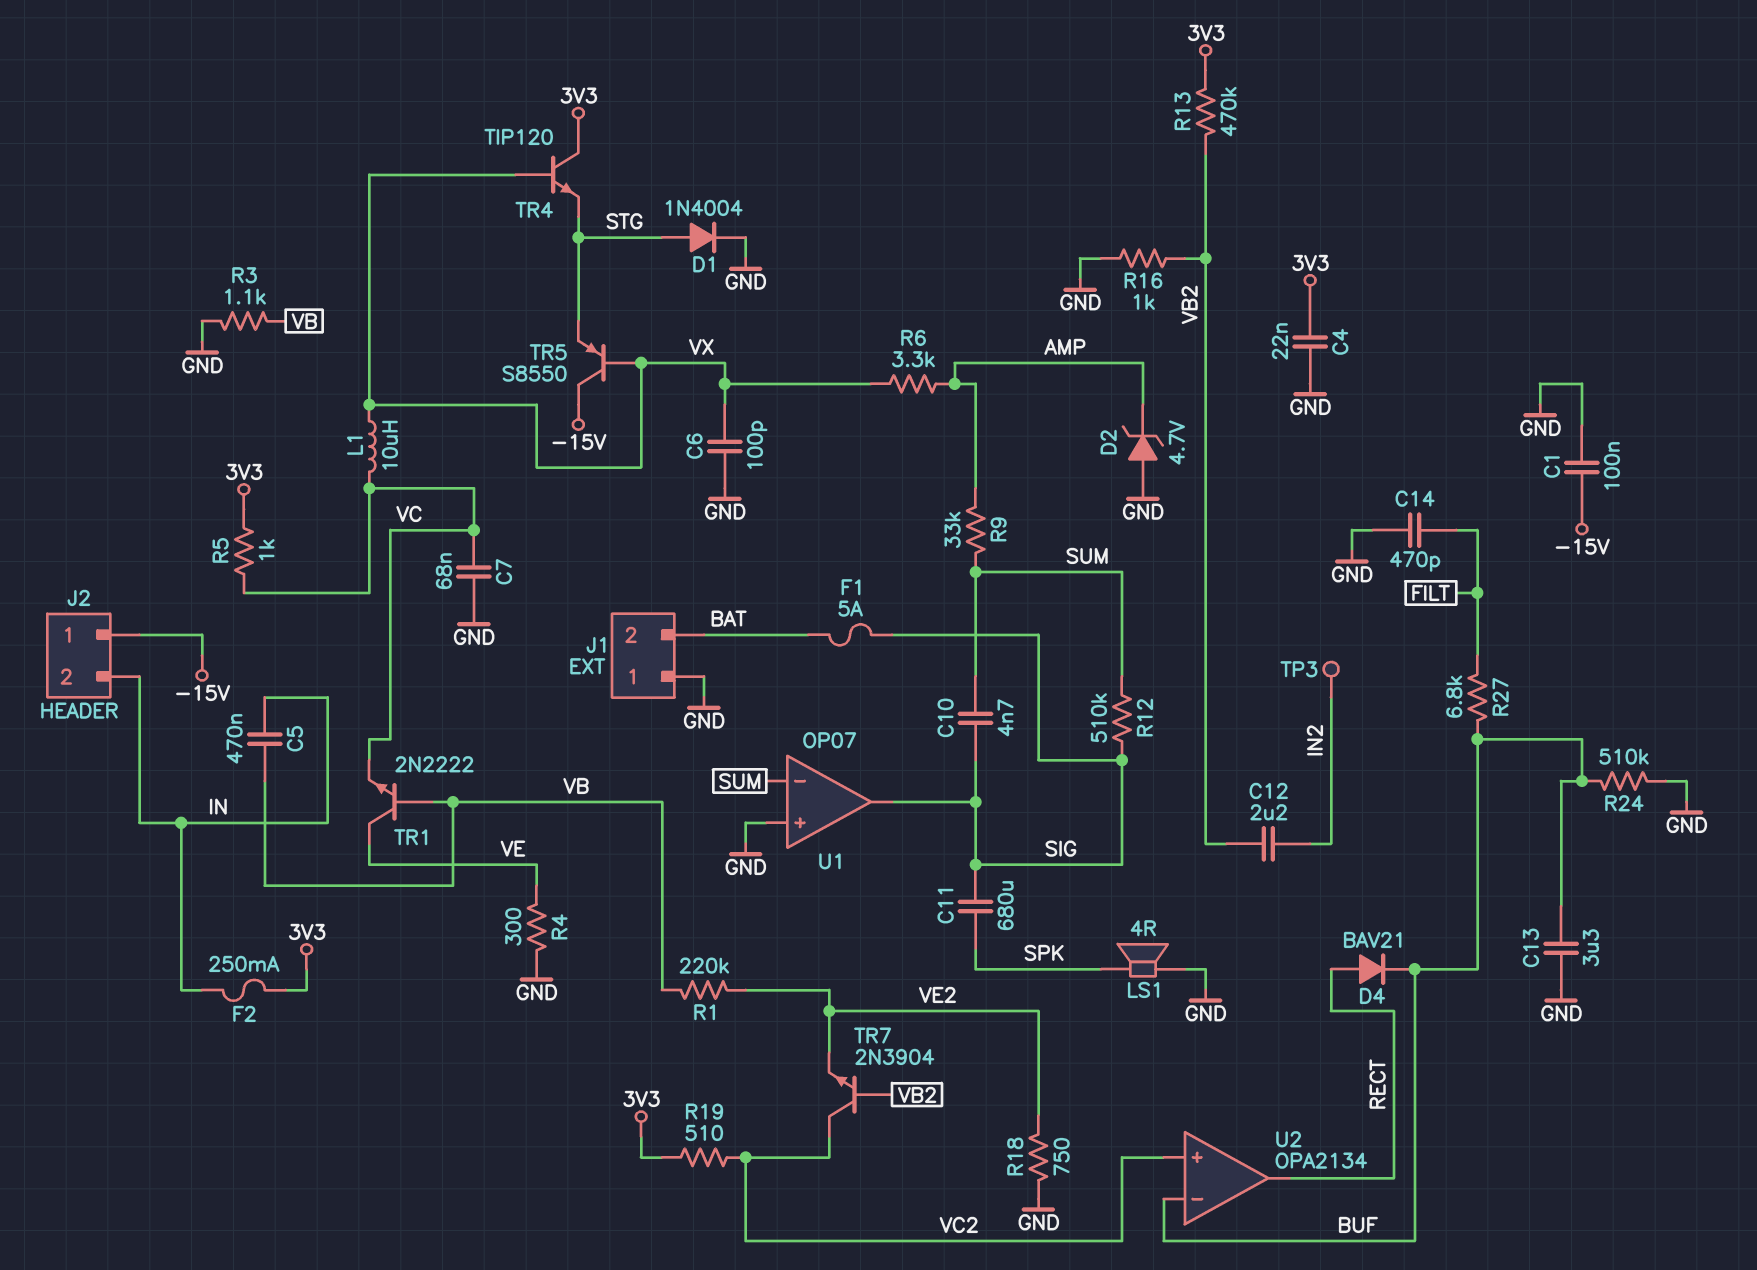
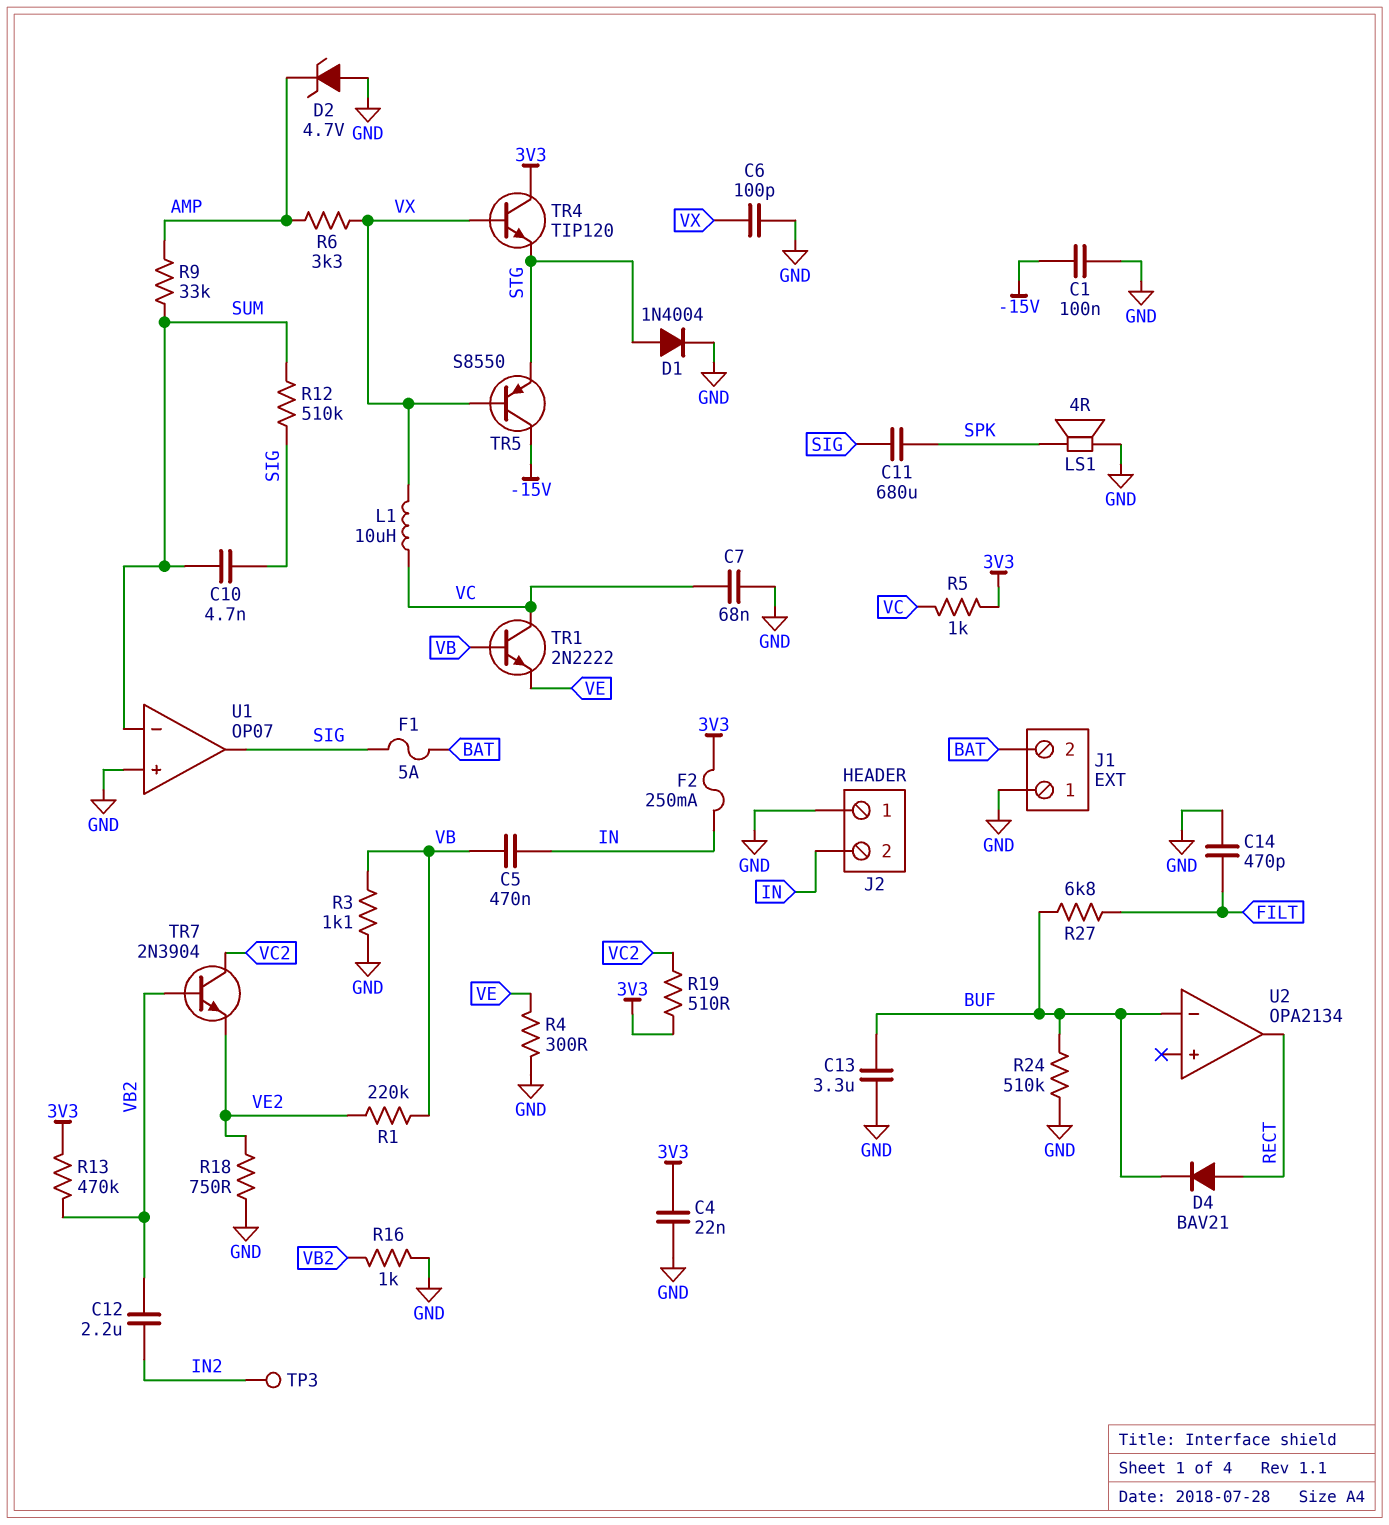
J2 pin 1: -15V -> GND
TR1: NPN 2N2222 (B VB, C VE, E VC) -> NPN 2N2222 (B VB, C VC, E VE)
U2 pin in+: VC2 -> none

